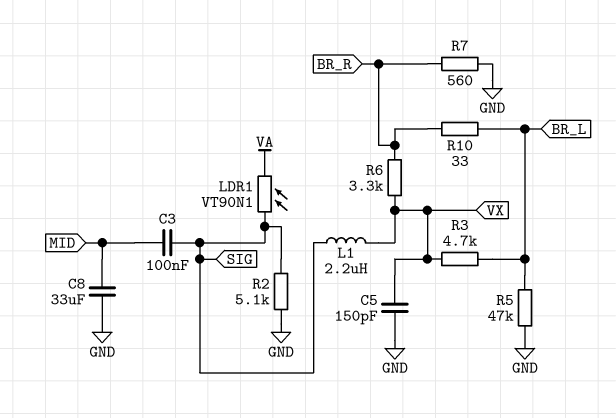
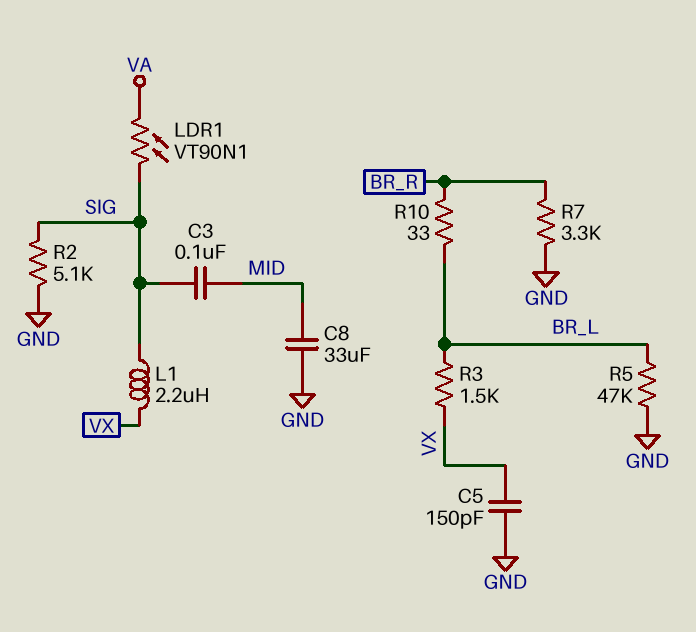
R3: 4.7k (BR_L, VX) -> 1.5k (BR_L, VX)
R6: 3.3k (BR_R, VX) -> none
R7: 560 (BR_R, GND) -> 3.3k (BR_R, GND)

